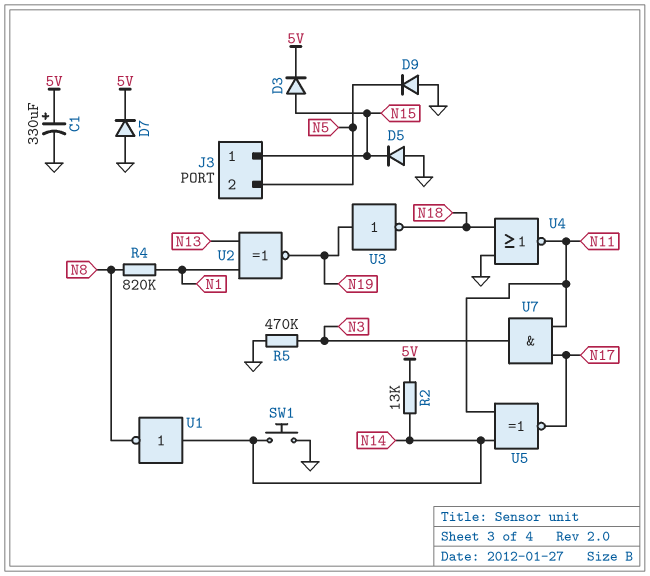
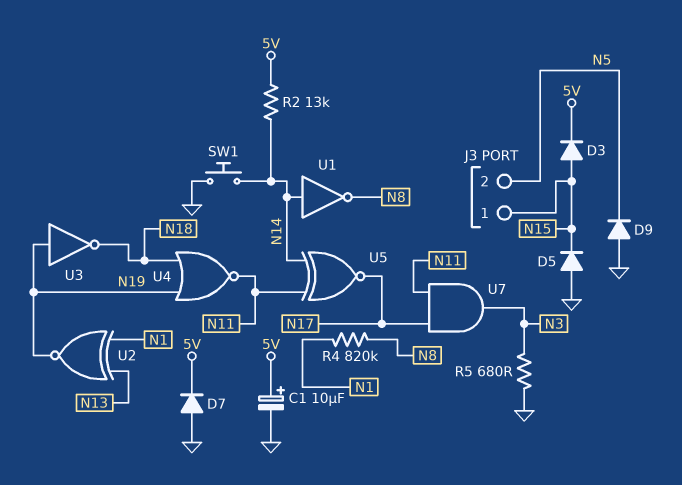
C1: 330uF (plus 5V, minus GND) -> 10uF (plus 5V, minus GND)
R5: 470k (GND, N3) -> 680 (GND, N3)
U4: NOR (in GND, in N18, out N11) -> NOR (in N18, in N19, out N11)

